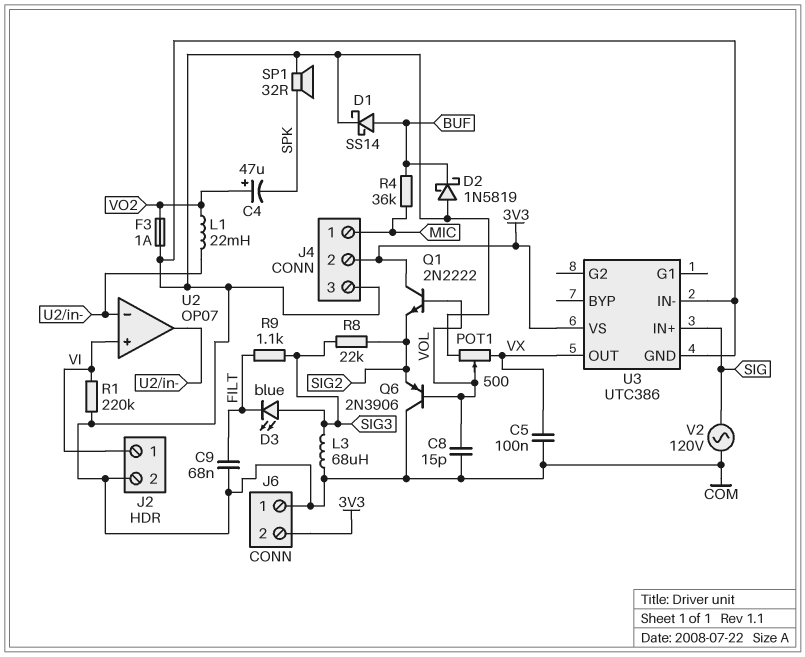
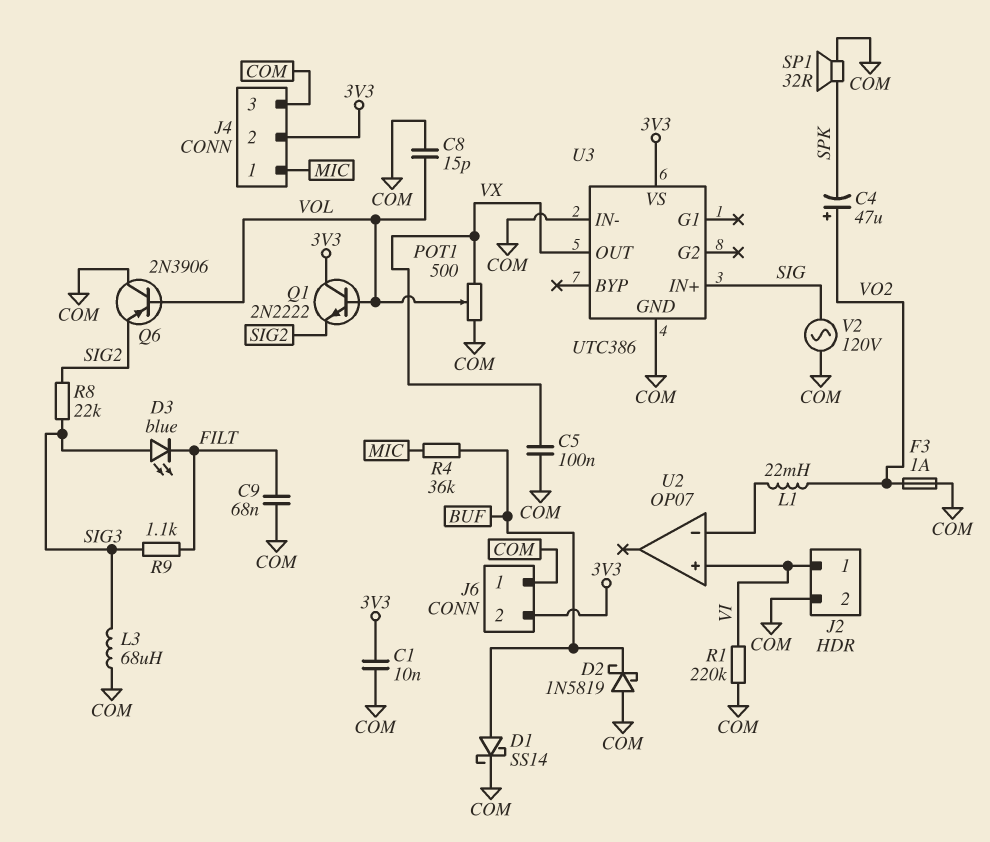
C1: none -> 10nF (3V3, COM)
U2 pin out: U2/in- -> none

